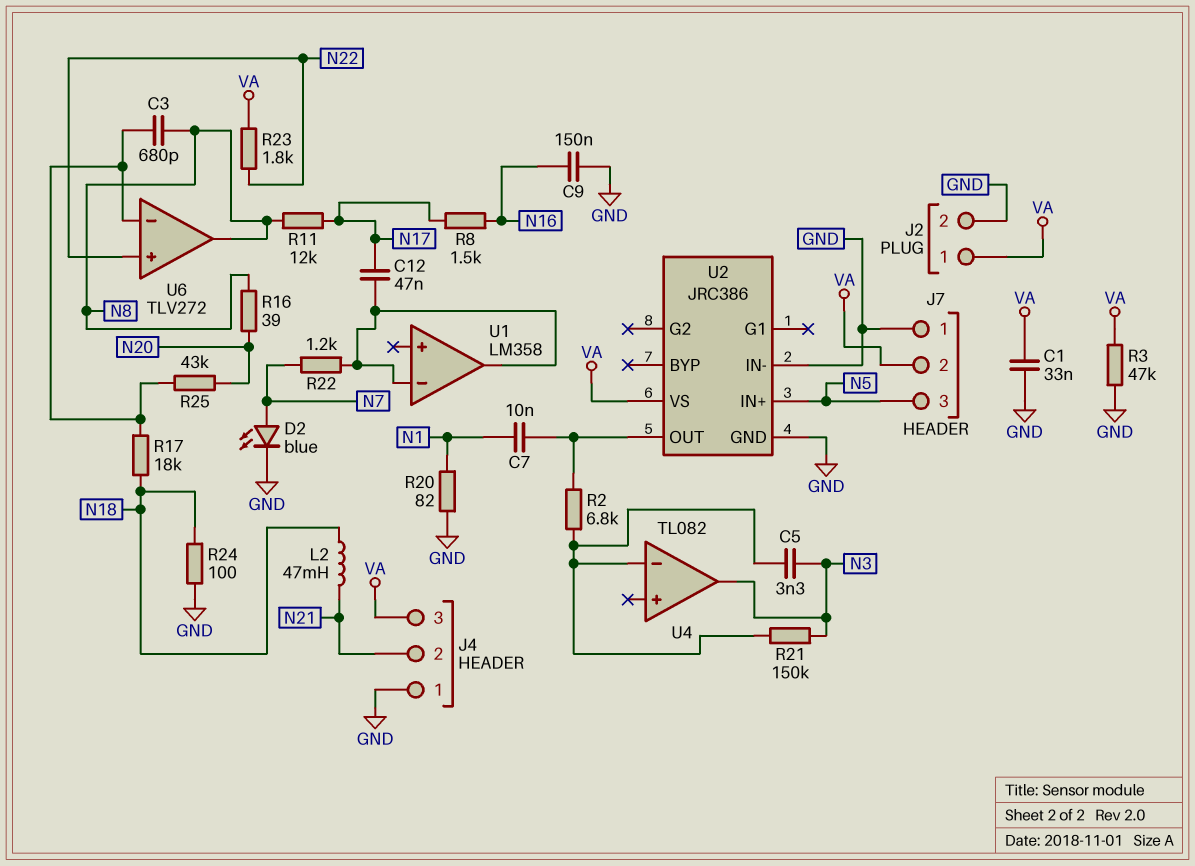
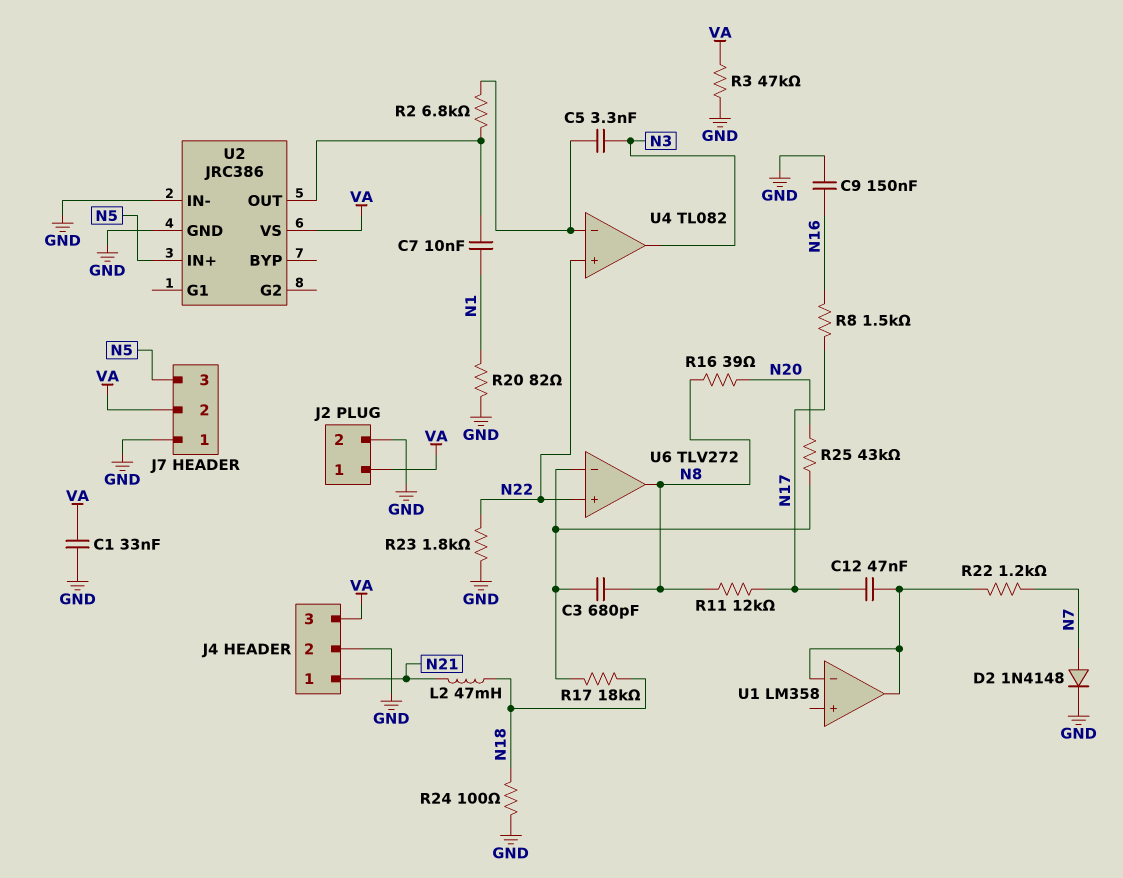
D2: LED blue (A N7, K GND) -> diode 1N4148 (A N7, K GND)
J4 pin 1: GND -> N21
J4 pin 2: N21 -> GND
R21: 150k (N3, U4/in-) -> none
R23: 1.8k (N22, VA) -> 1.8k (GND, N22)
U4 pin in+: none -> N22

